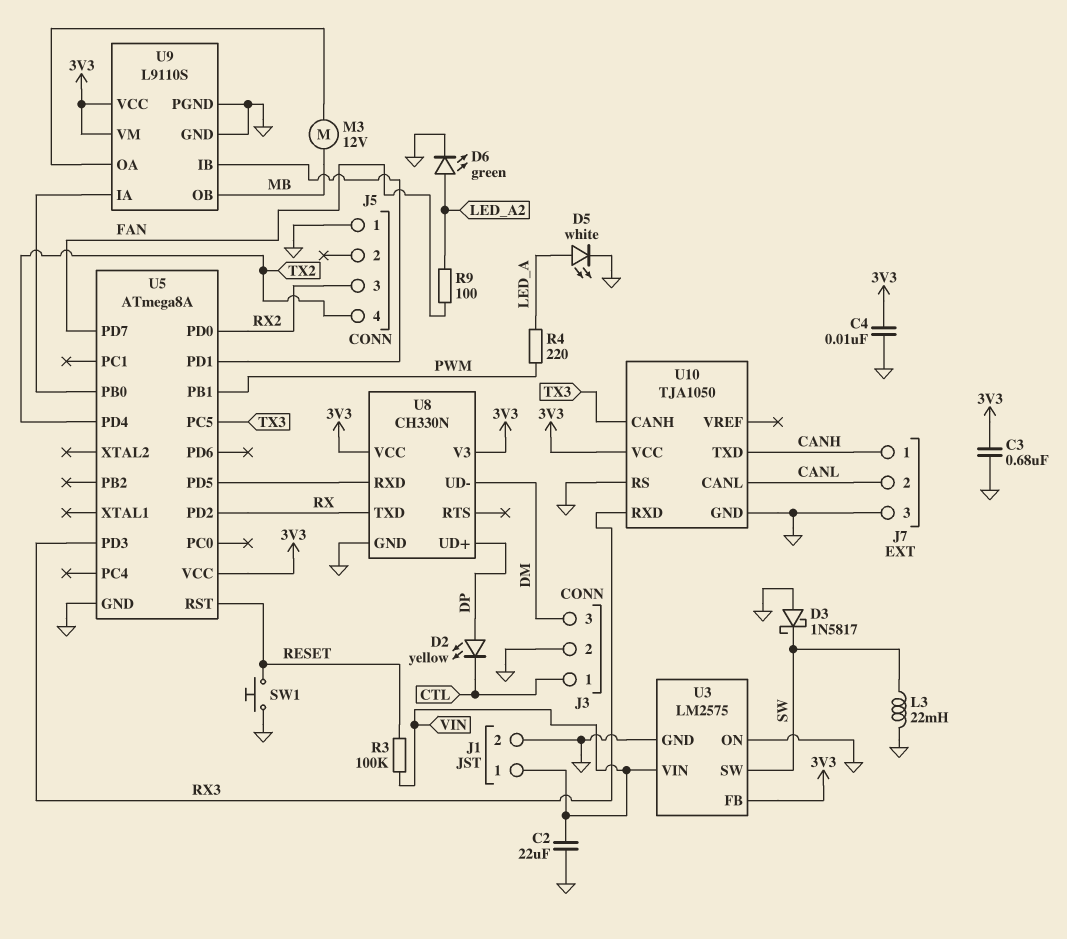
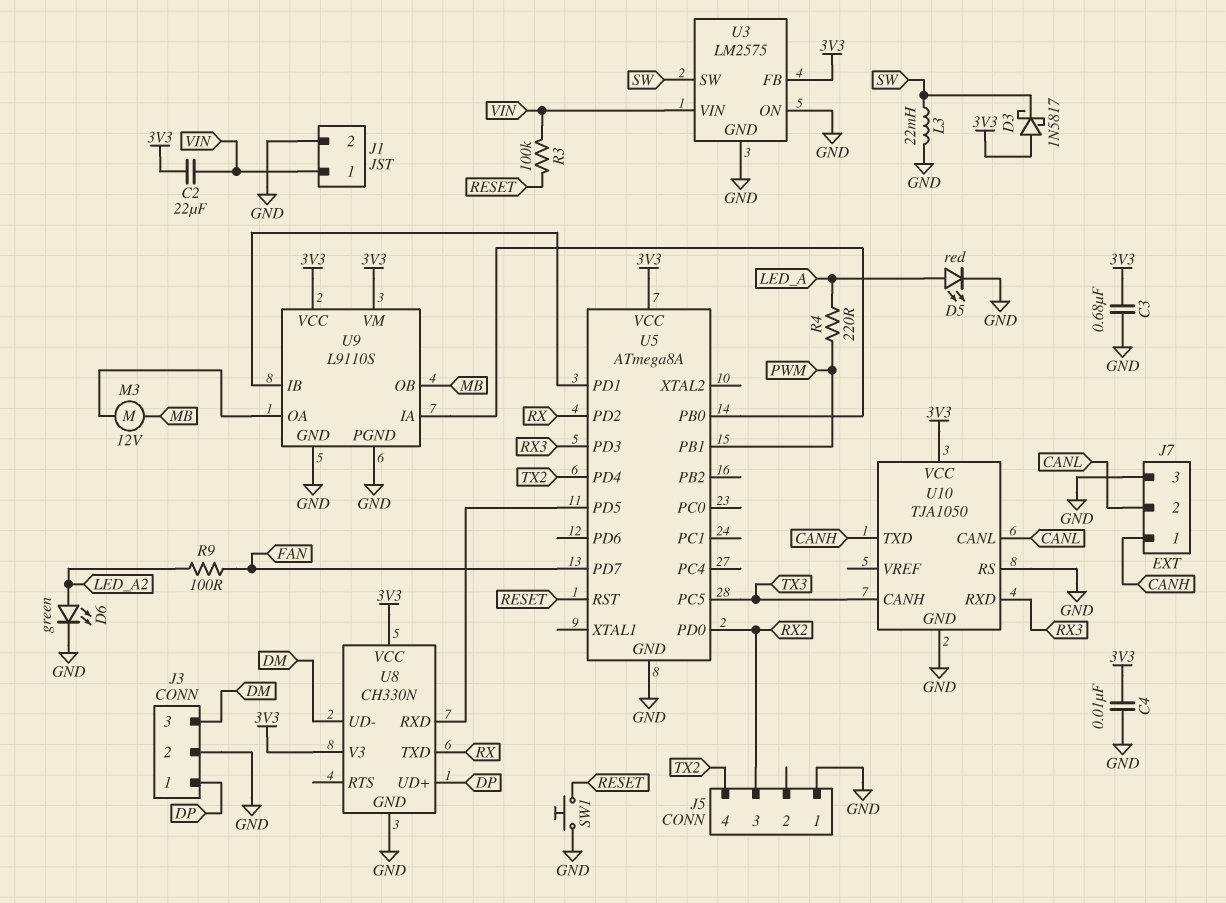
C2: 22uF (GND, VIN) -> 22uF (3V3, VIN)
D2: LED yellow (A DP, K CTL) -> none
D3: schottky 1N5817 (A GND, K SW) -> schottky 1N5817 (A 3V3, K SW)
D5: LED white (A LED_A, K GND) -> LED red (A LED_A, K GND)
J3 pin 1: CTL -> DP

